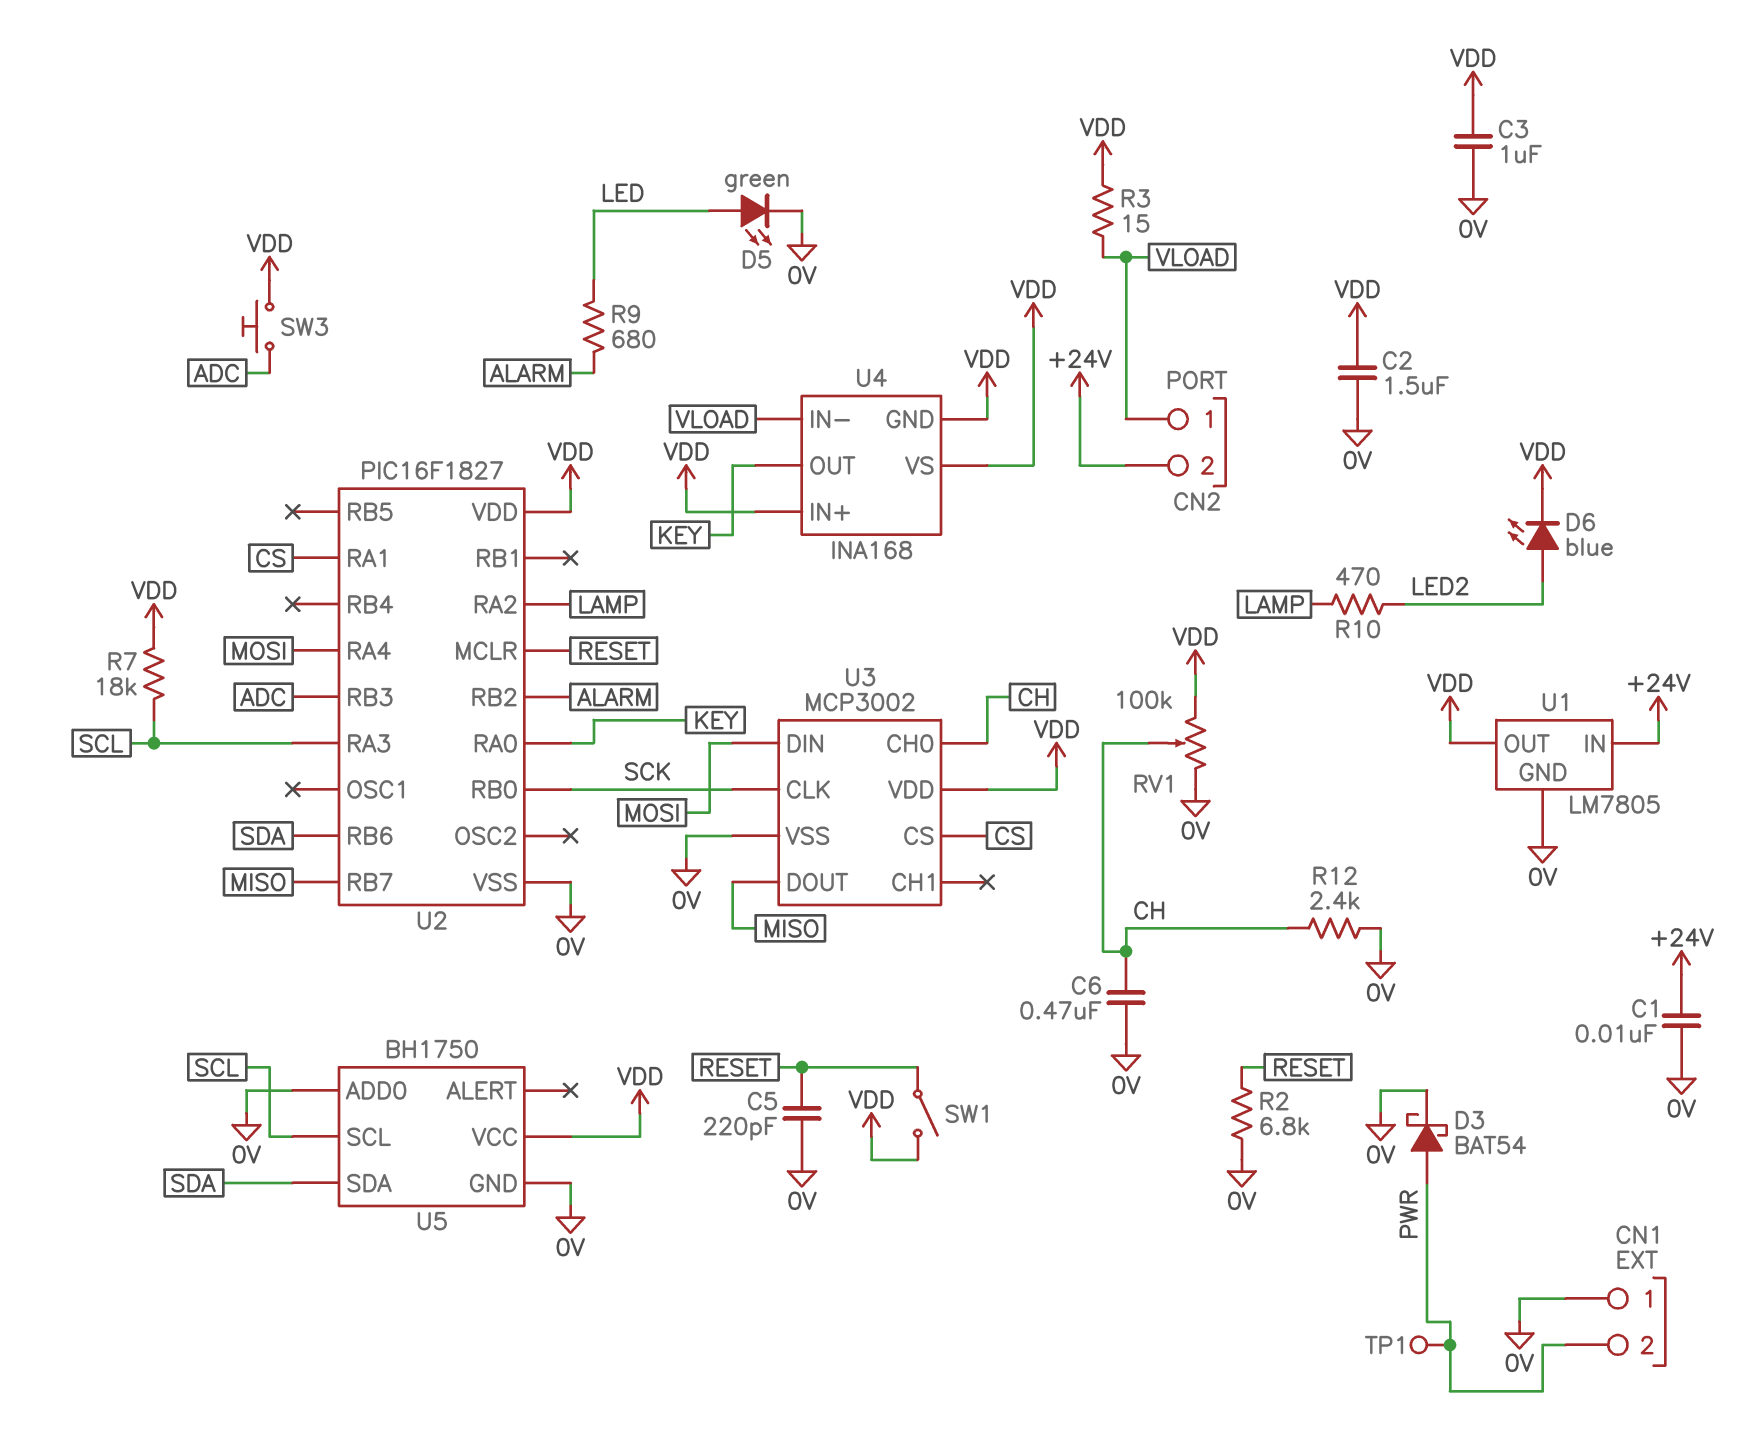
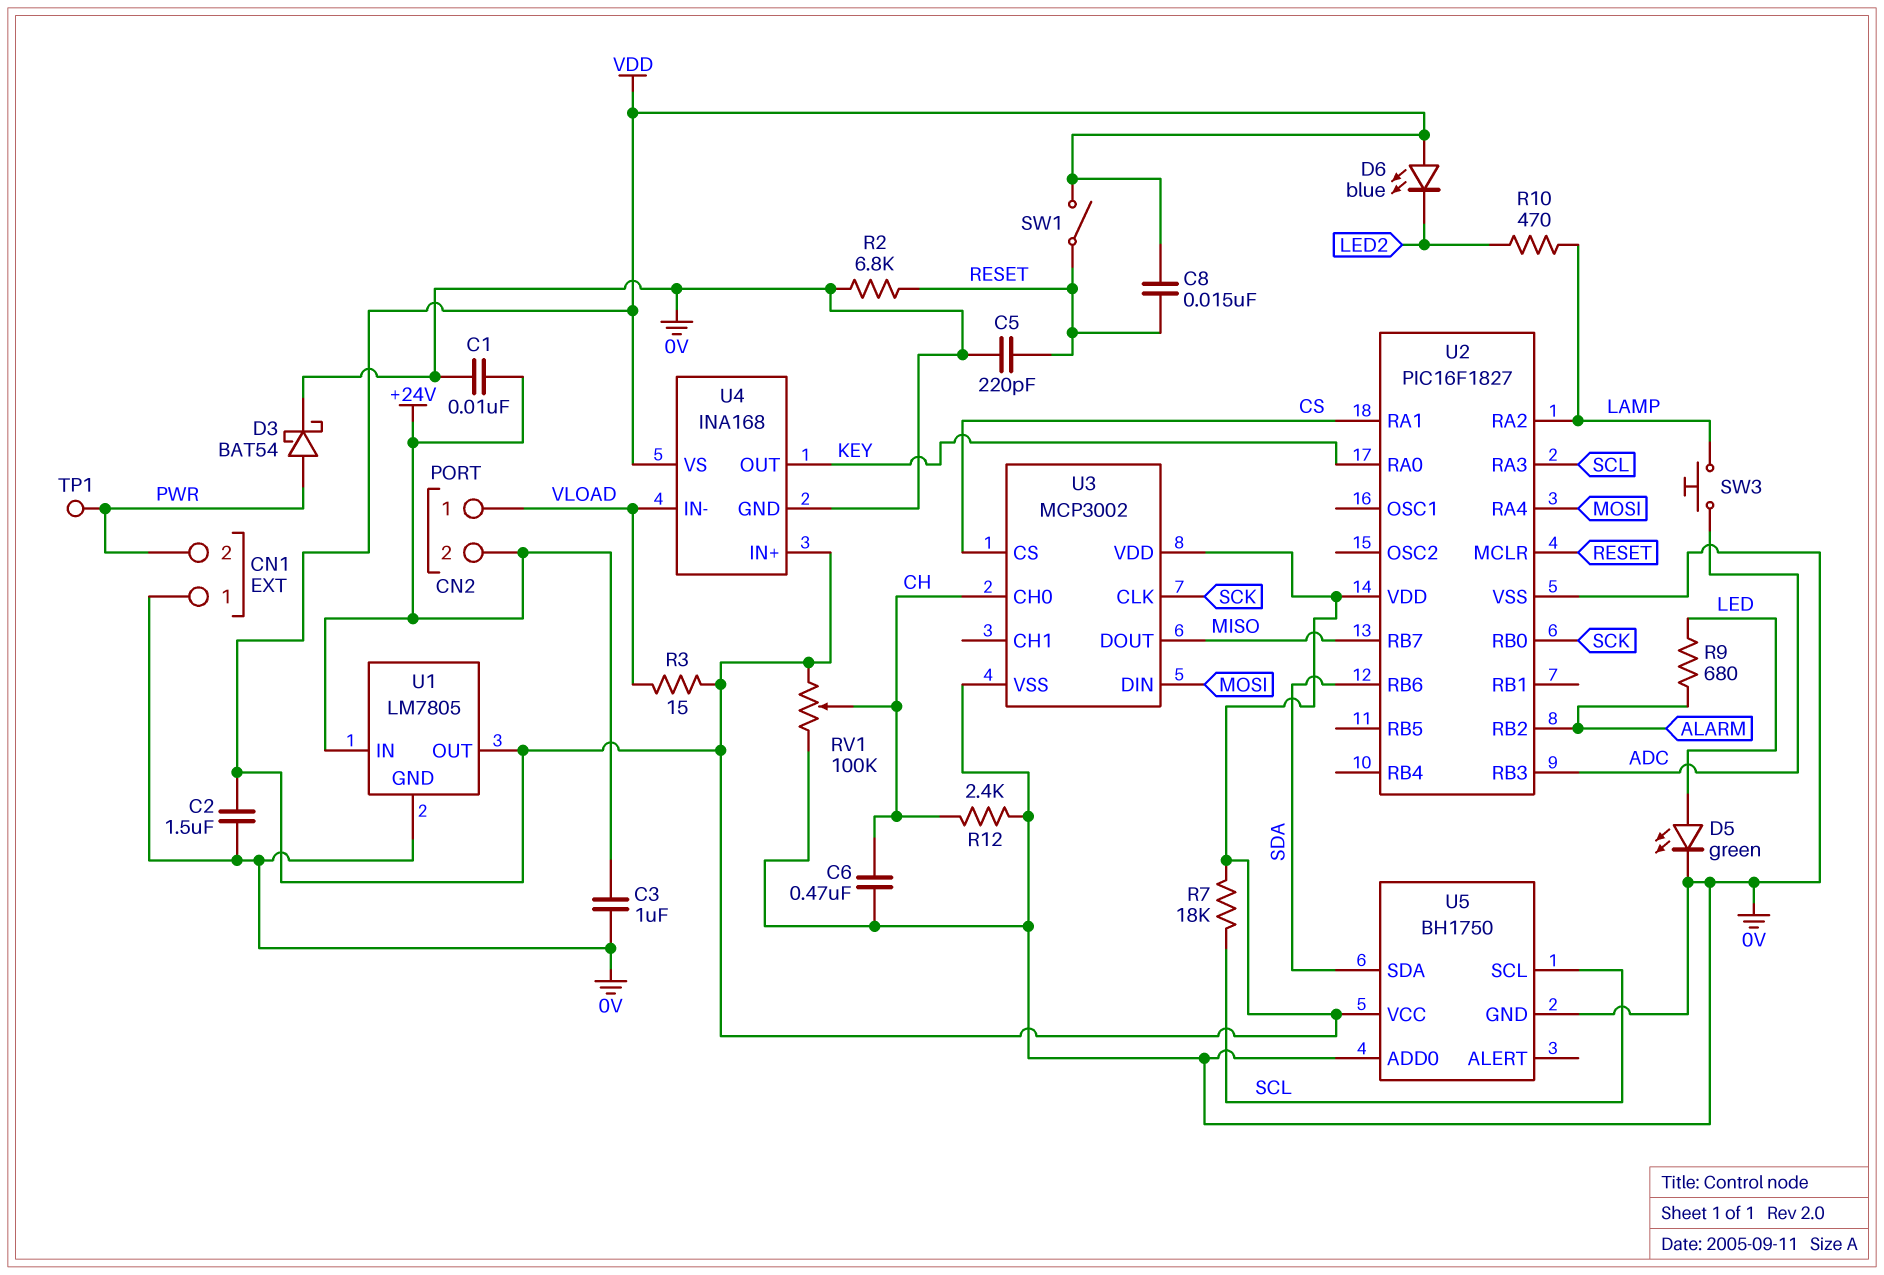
C3: 1uF (0V, VDD) -> 1uF (+24V, 0V)
C8: none -> 15nF (RESET, VDD)
D6: LED blue (A LED2, K VDD) -> LED blue (A VDD, K LED2)
SW3: button (ADC, VDD) -> button (ADC, LAMP)
U4 pin GND: VDD -> 0V

